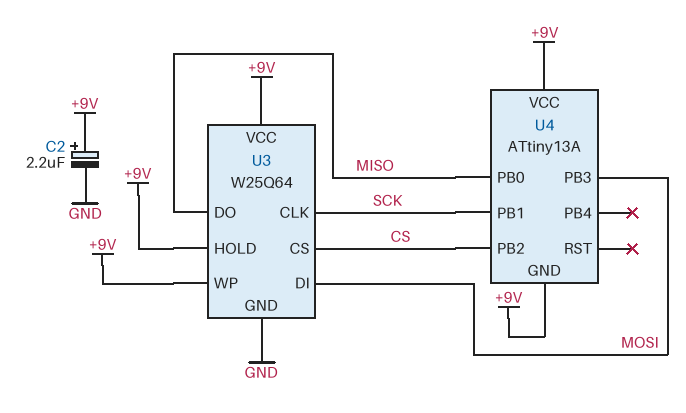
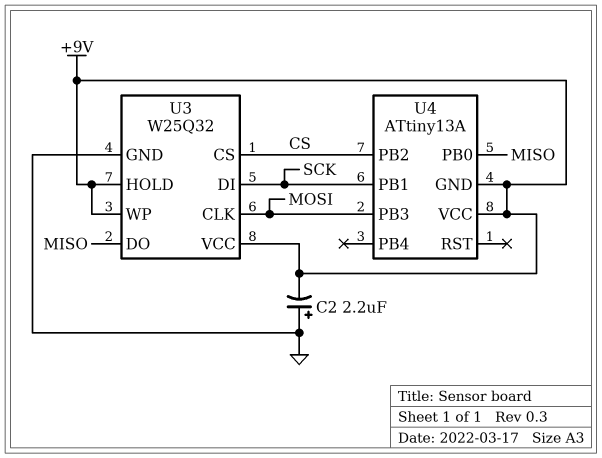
C2: 2.2uF (plus +9V, minus GND) -> 2.2uF (plus GND, minus +9V)
U3: W25Q64 -> W25Q32
U3 pin CLK: SCK -> MOSI
U3 pin DI: MOSI -> SCK

